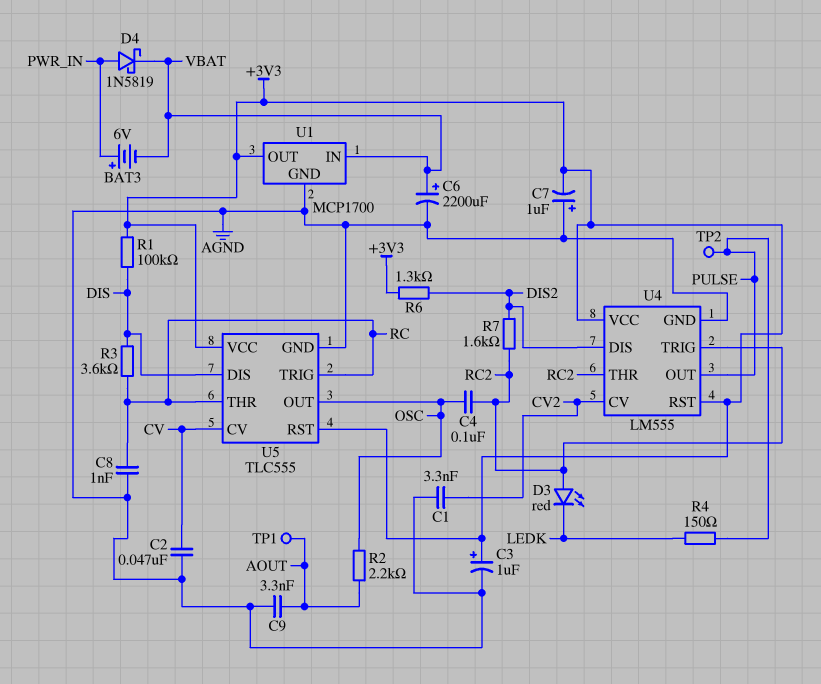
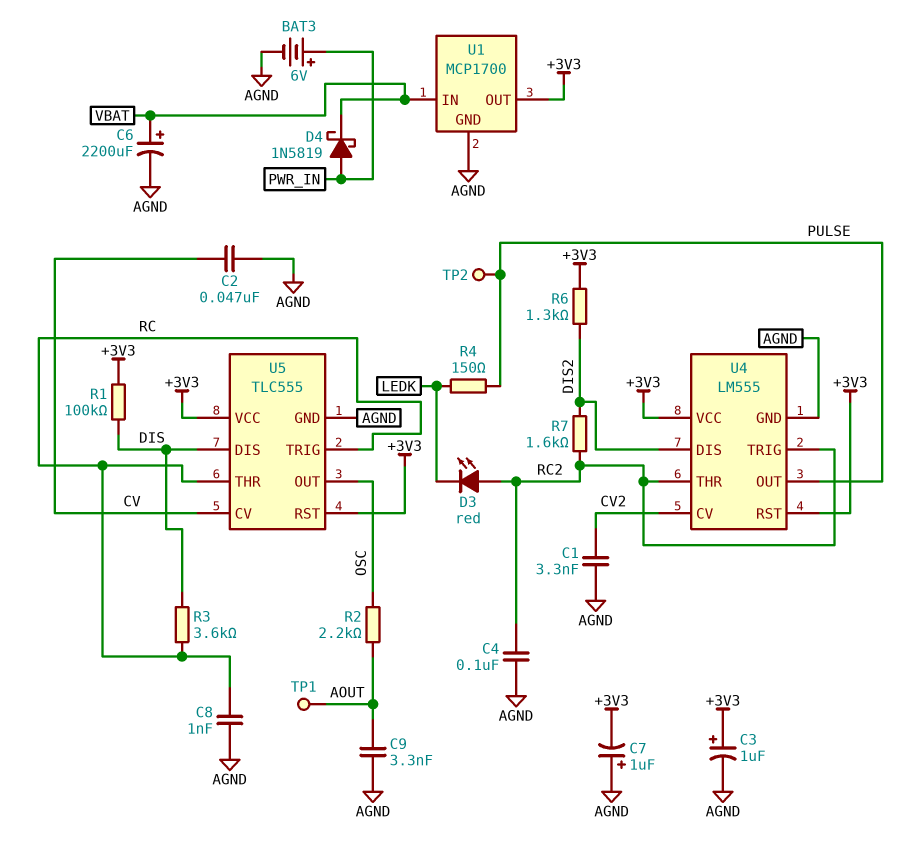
BAT3: 6V (plus PWR_IN, minus VBAT) -> 6V (plus PWR_IN, minus AGND)
C4: 100nF (OSC, RC2) -> 100nF (AGND, RC2)

